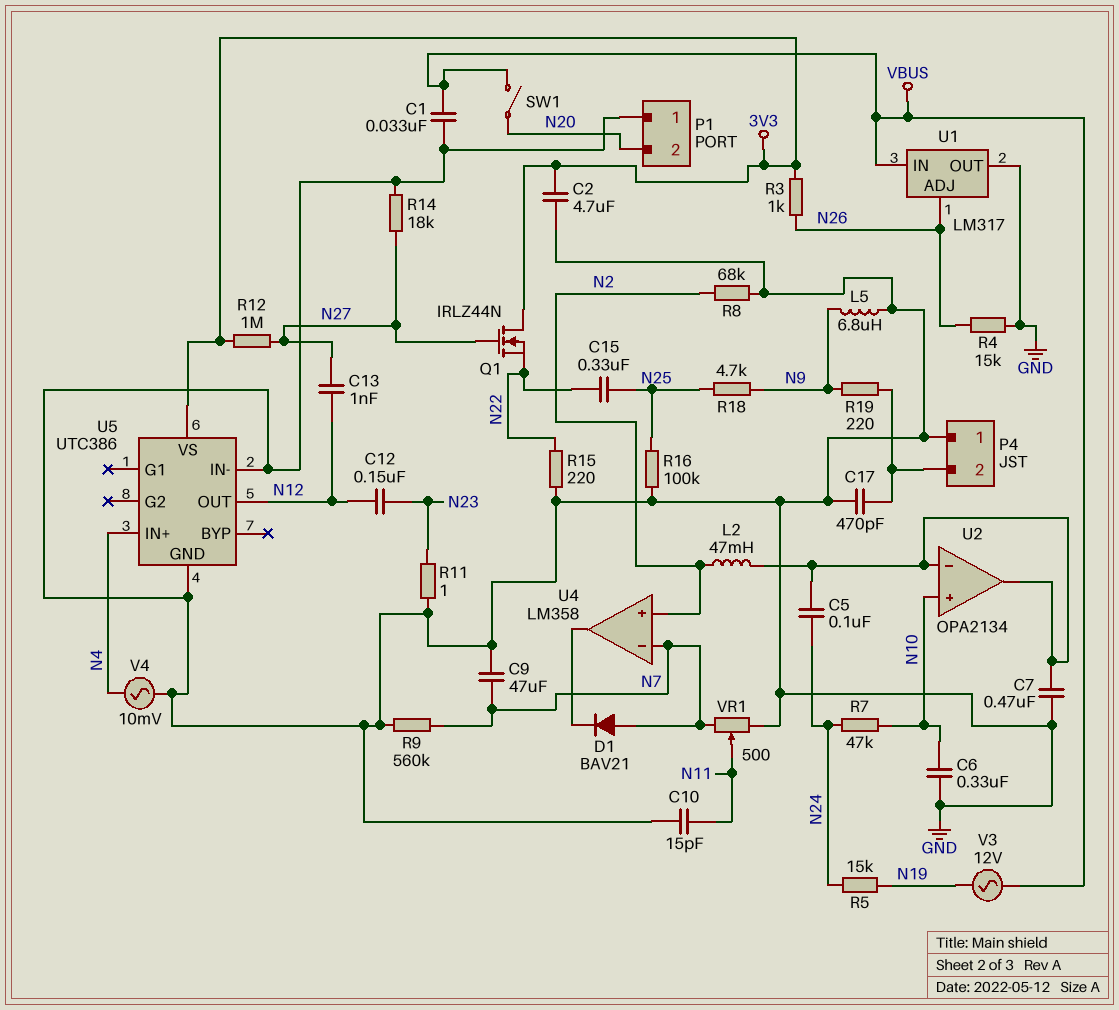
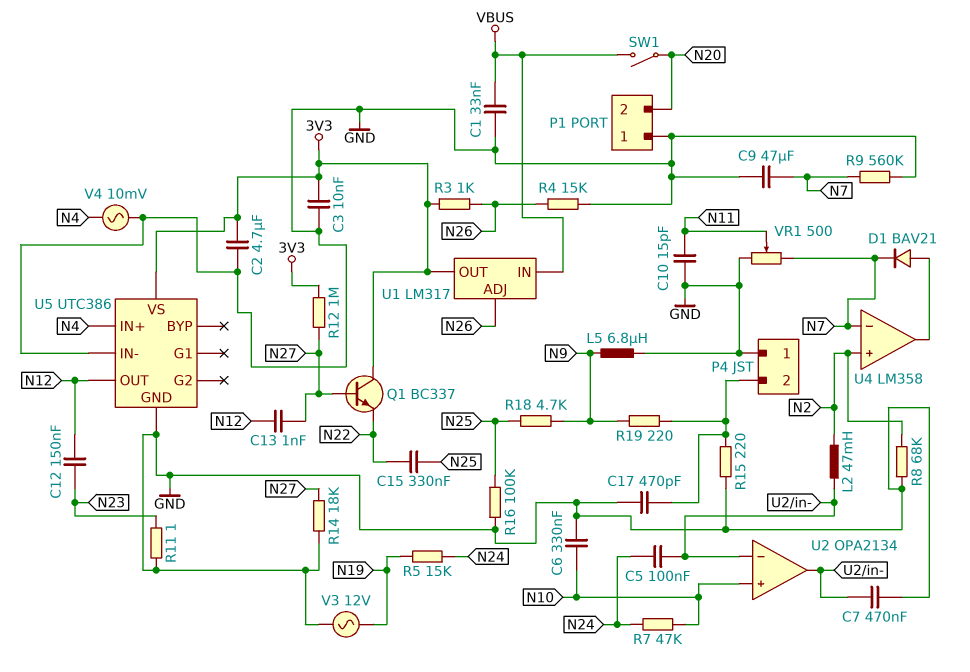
C3: none -> 10nF (3V3, GND)
D1: diode BAV21 (A N7, K U4/out) -> diode BAV21 (A U4/out, K N7)
Q1: NMOS IRLZ44N (G N27, D 3V3, S N22) -> NPN BC337 (B N27, C 3V3, E N22)
R15: 220 (GND, N22) -> 220 (GND, P4/2)
U1 pin OUT: GND -> 3V3
V3: AC 12V (N19, VBUS) -> AC 12V (GND, N19)

